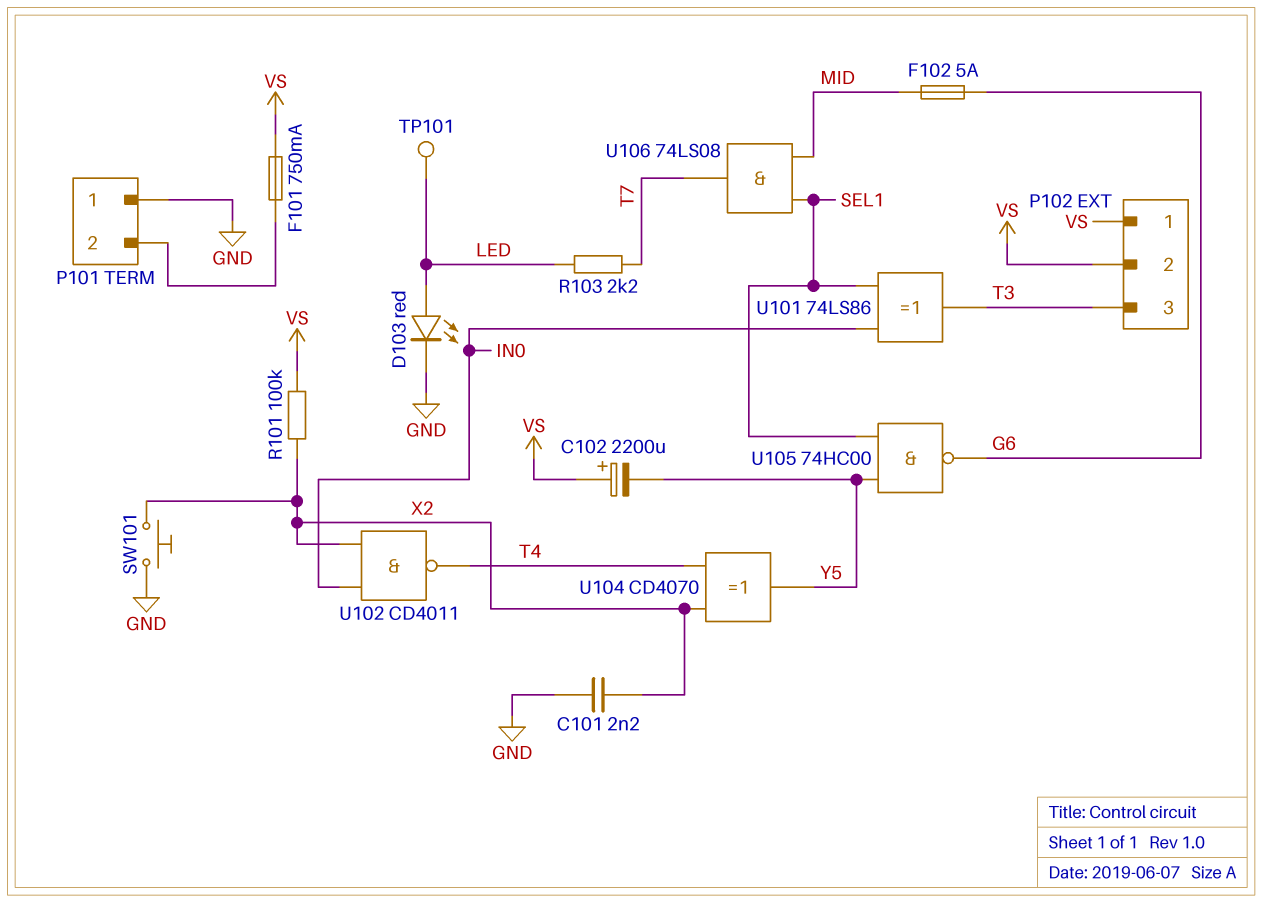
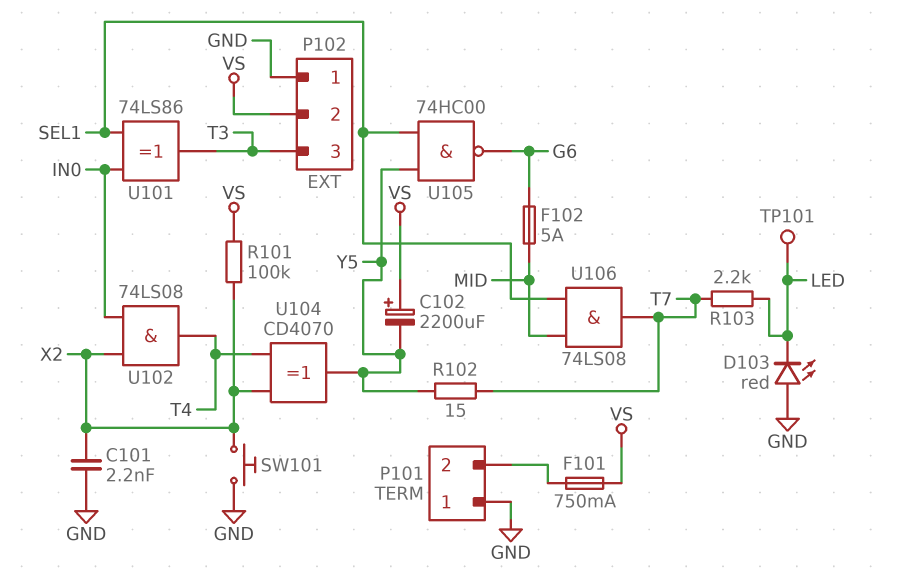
D103: LED red (A LED, K GND) -> LED red (A GND, K LED)
P102 pin 1: VS -> GND
R102: none -> 15 (T7, Y5)
U102: NAND CD4011 (in IN0, in X2, out T4) -> AND 74LS08 (in IN0, in X2, out T4)

